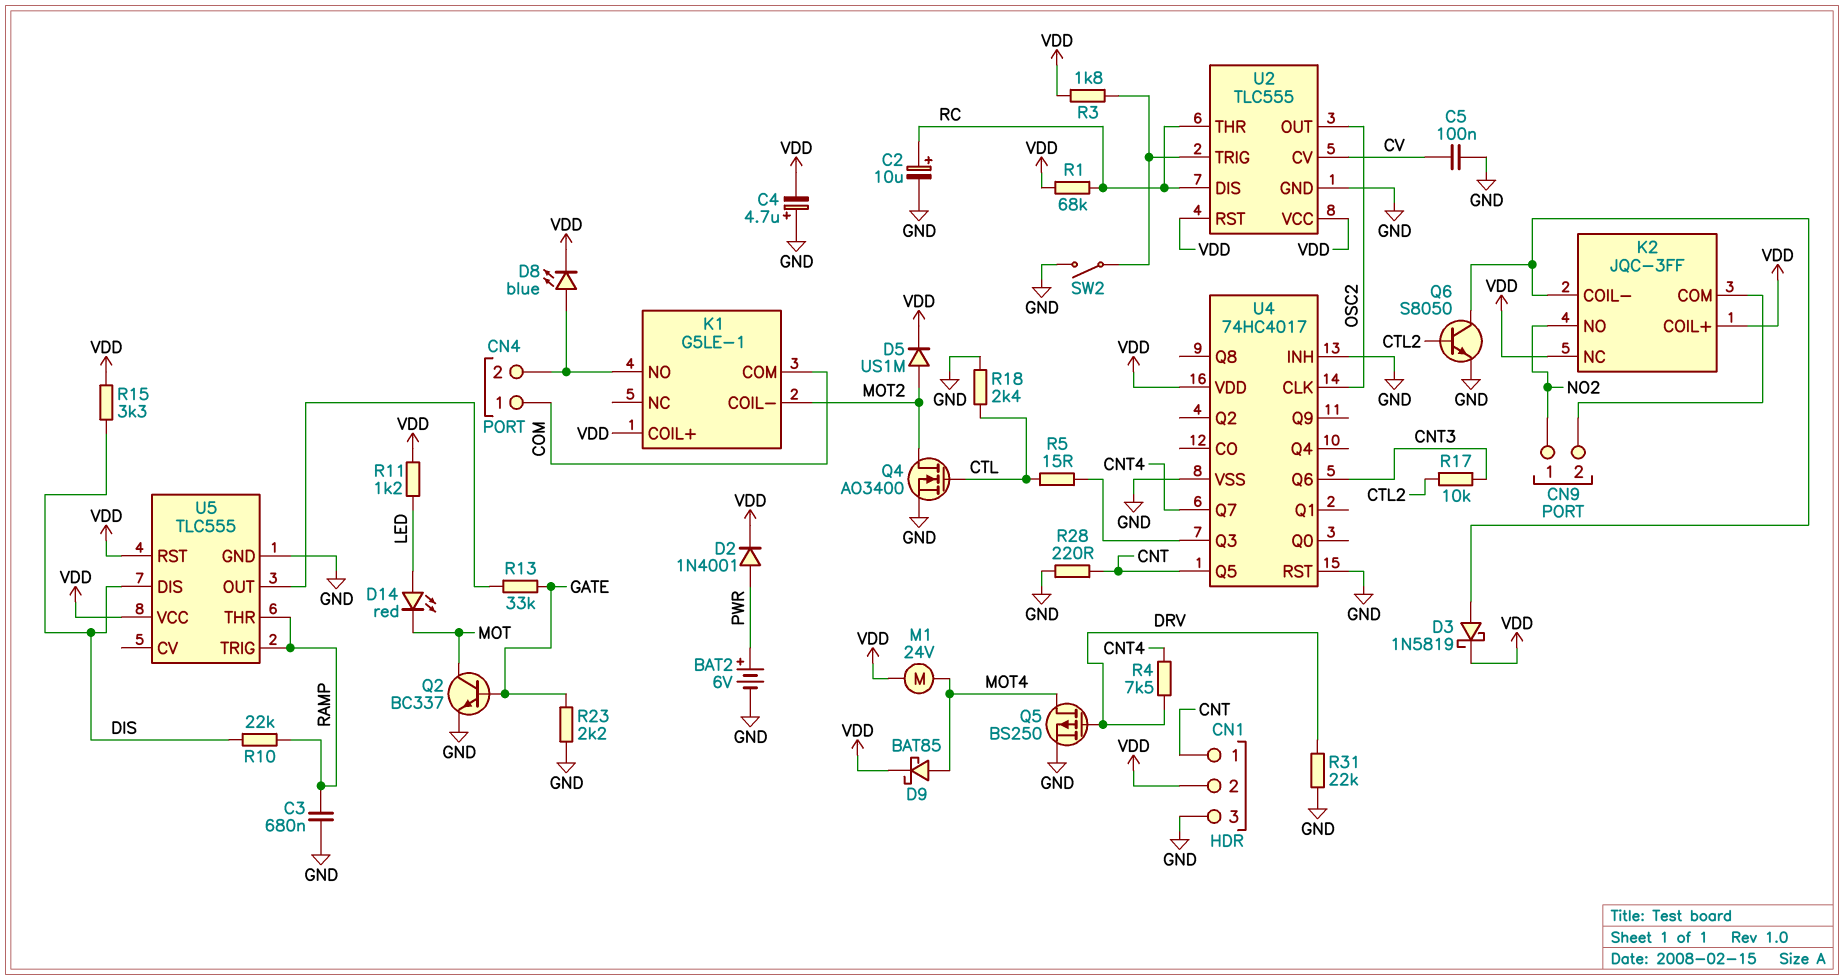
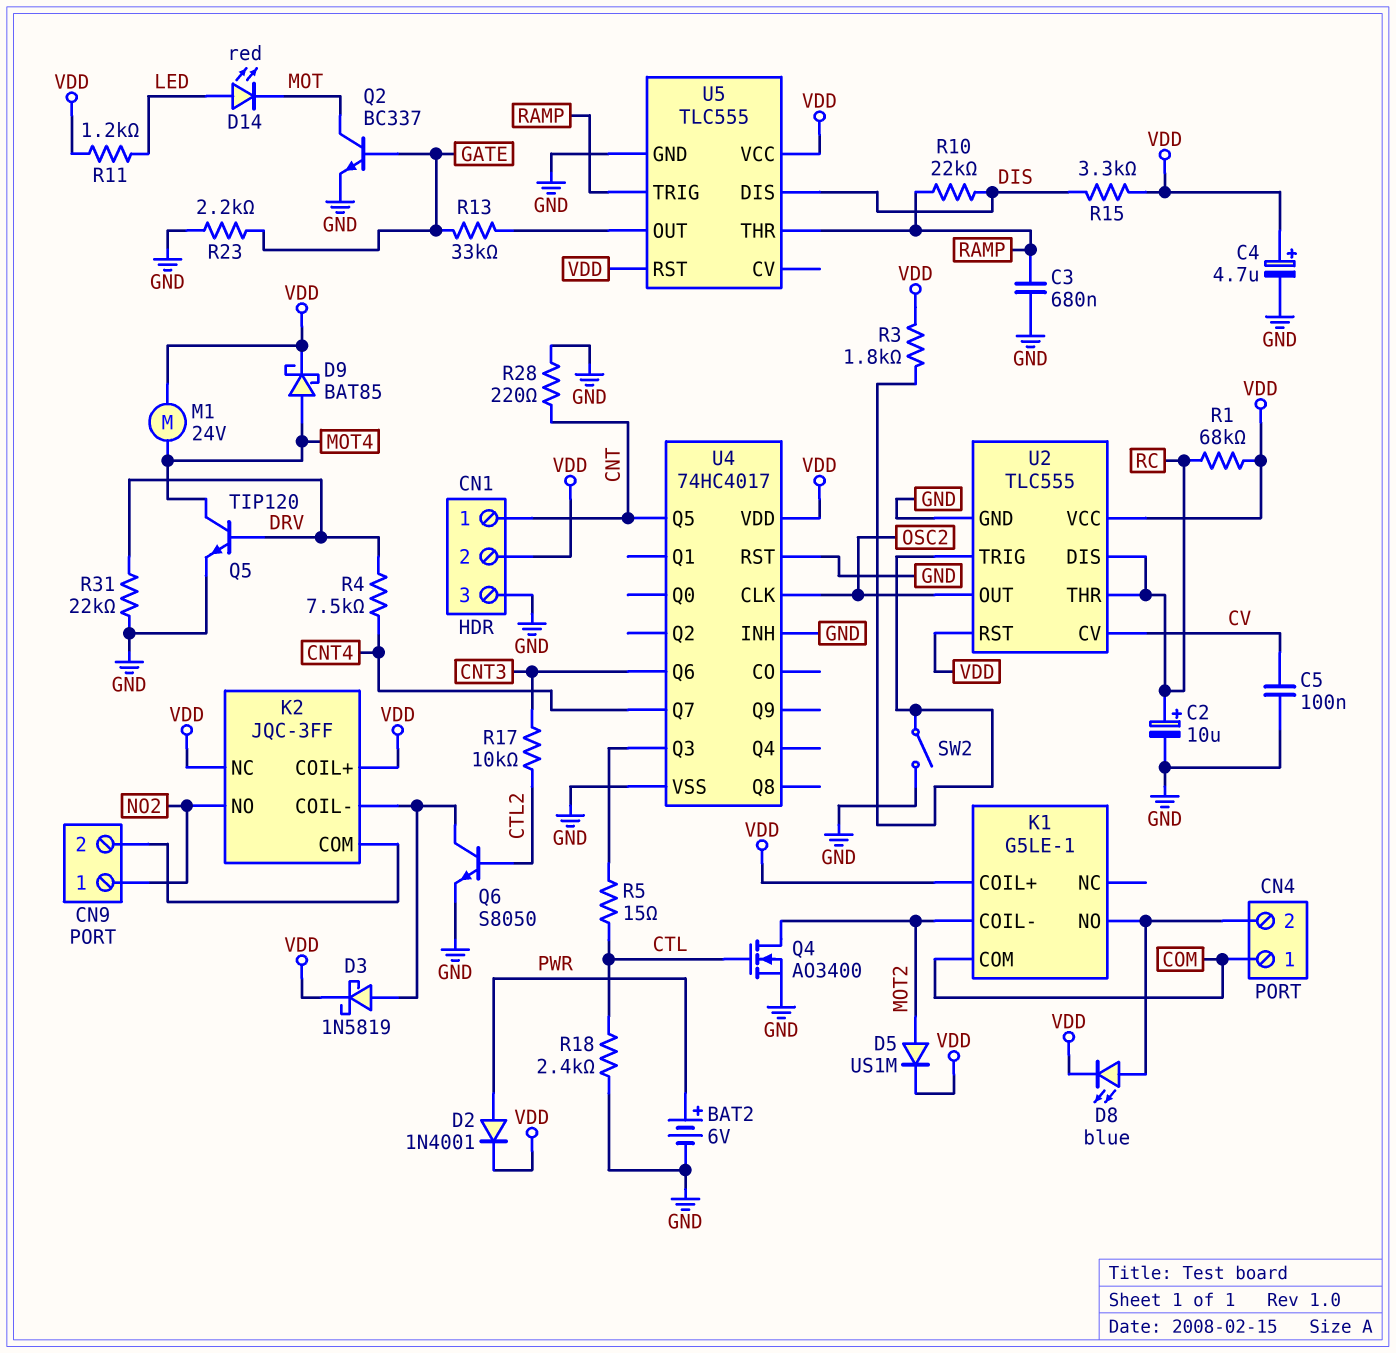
C4: 4.7uF (plus GND, minus VDD) -> 4.7uF (plus VDD, minus GND)
Q5: PMOS BS250 (G DRV, D MOT4, S GND) -> NPN TIP120 (B DRV, C MOT4, E GND)

